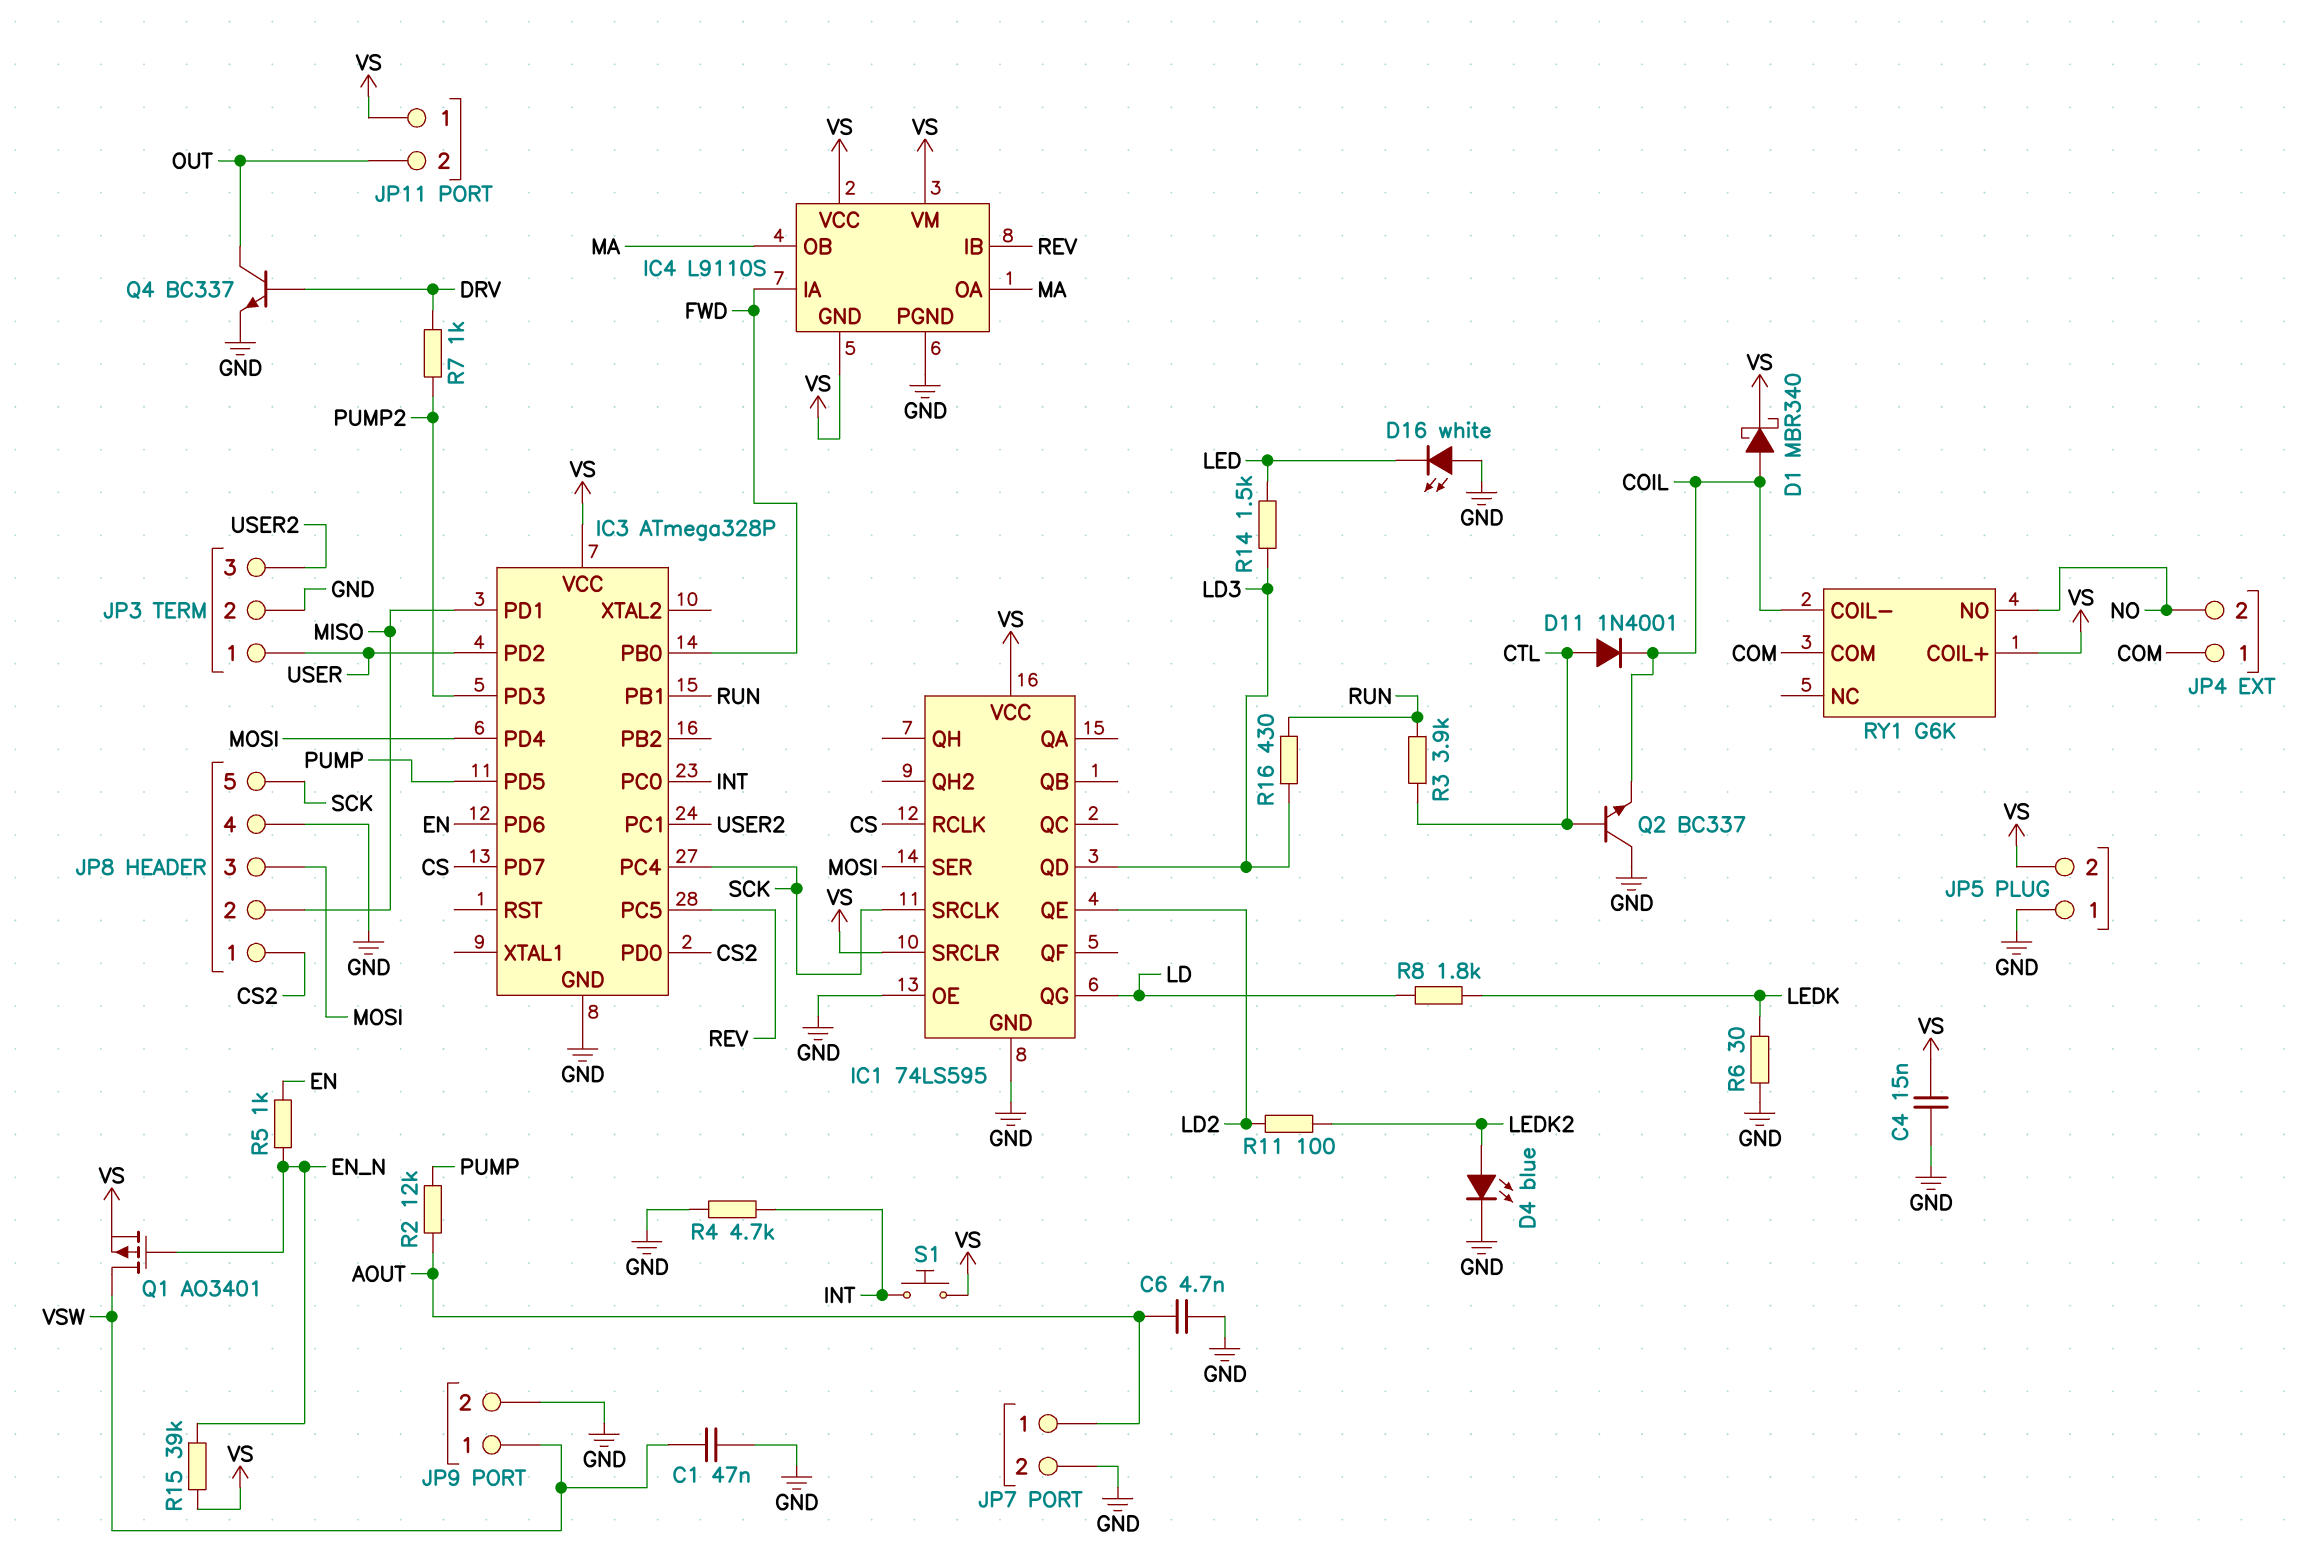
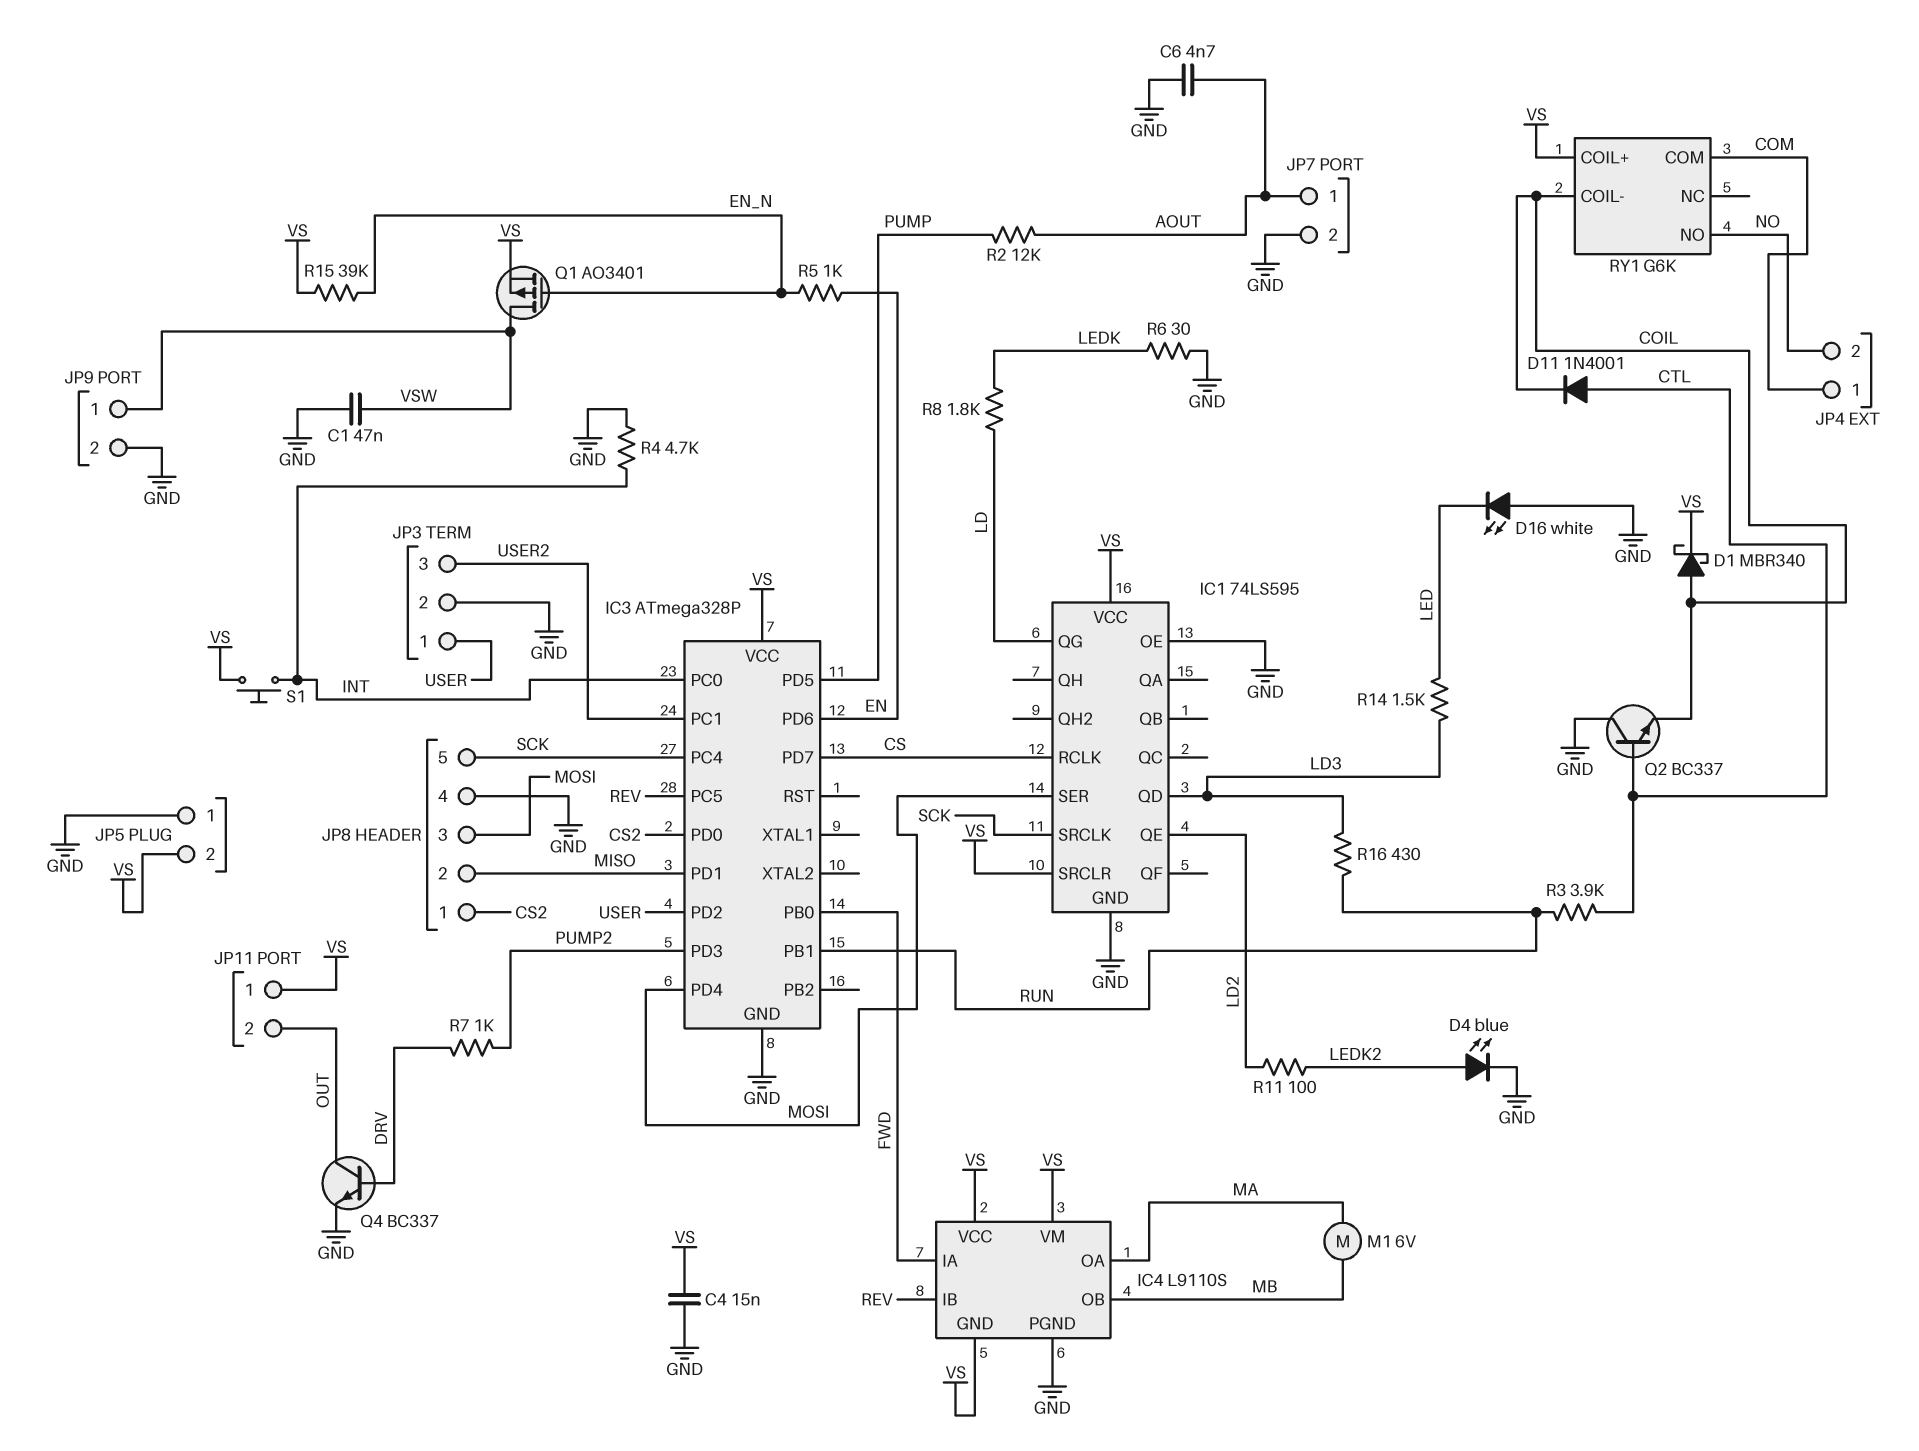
IC4 pin OB: MA -> MB
M1: none -> motor 6V (MA, MB)

